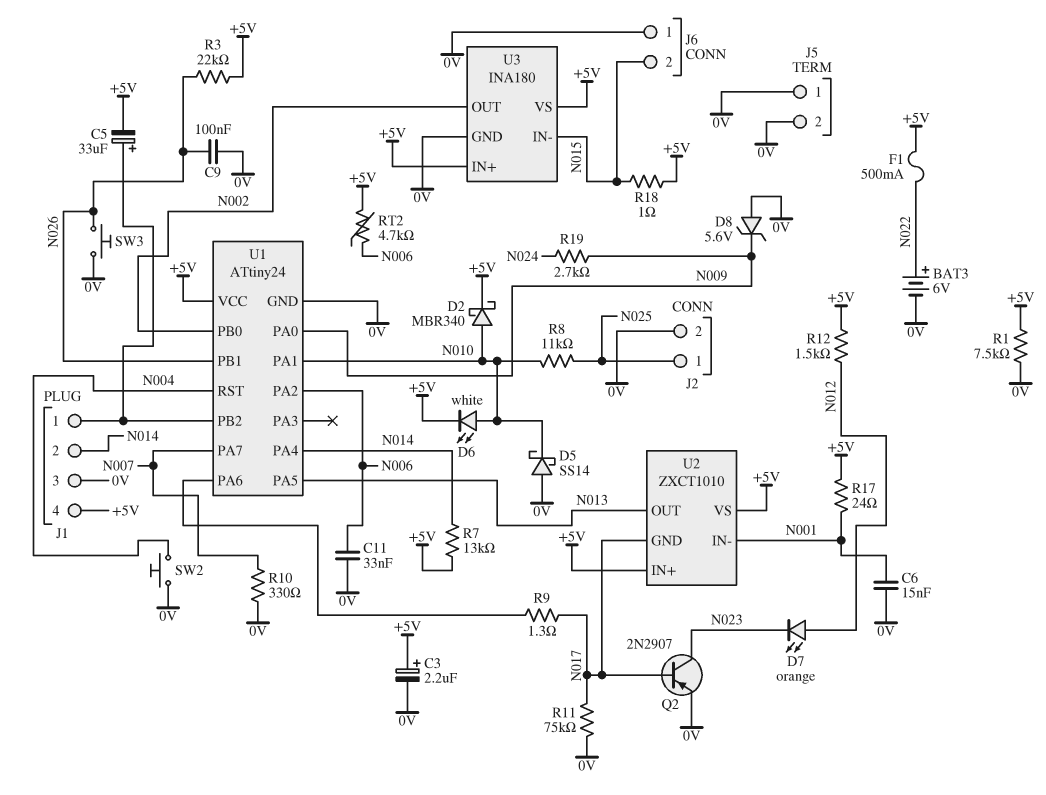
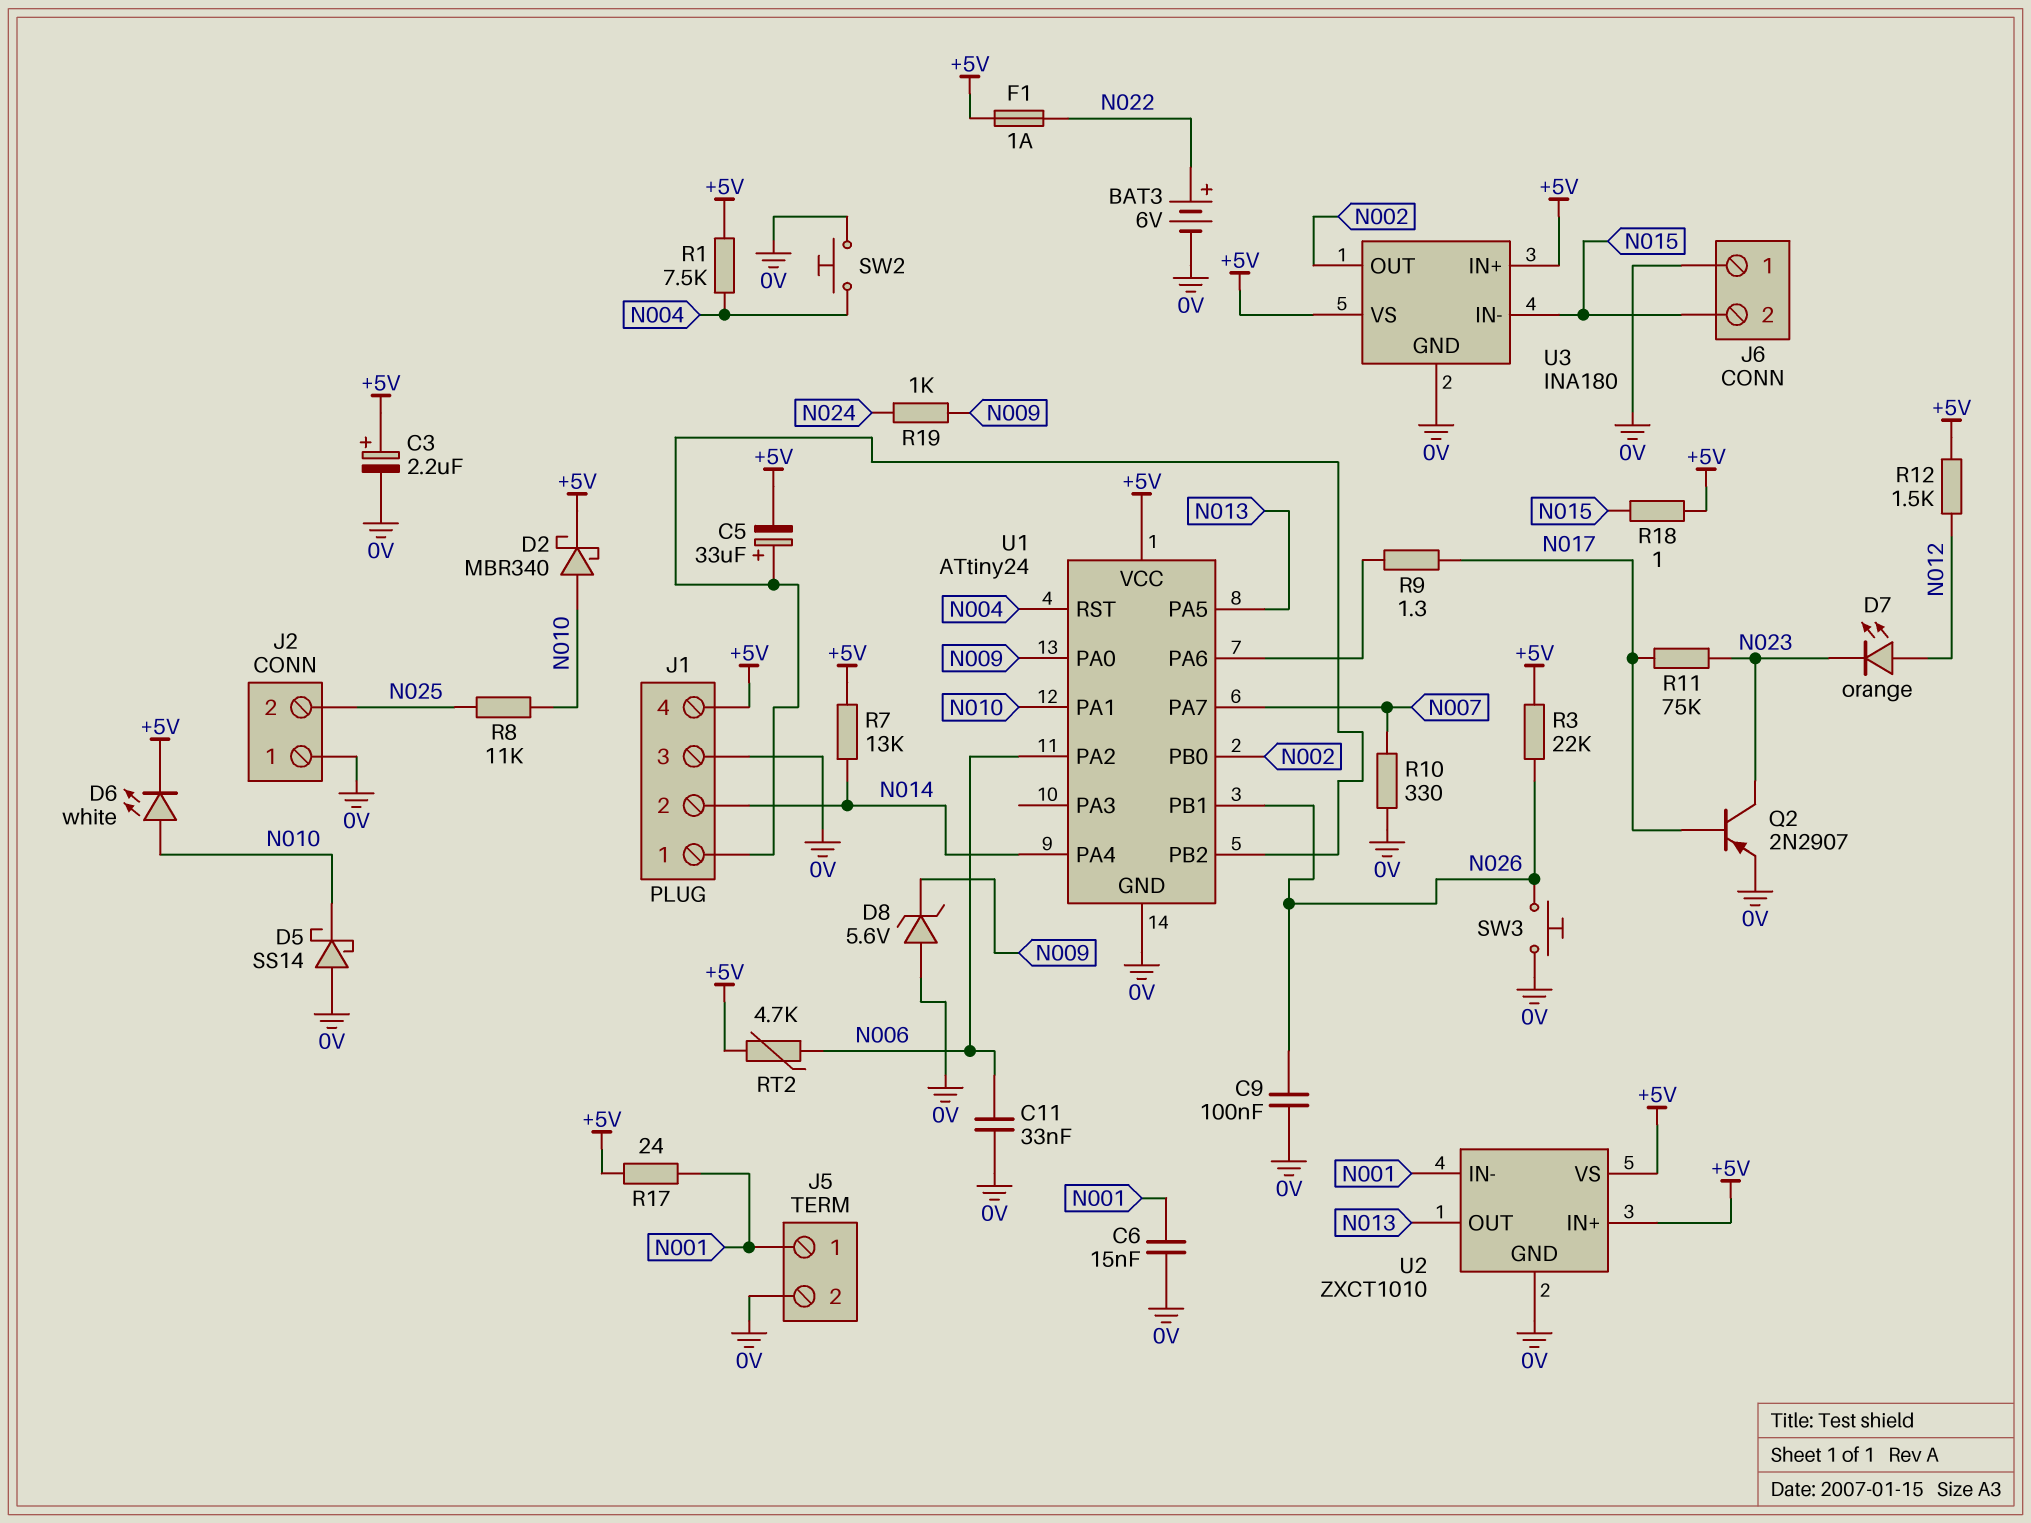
F1: 500mA (+5V, N022) -> 1A (+5V, N022)
J2 pin 1: N025 -> 0V
J2 pin 2: 0V -> N025
J5 pin 1: 0V -> N001
R1: 7.5k (+5V, 0V) -> 7.5k (+5V, N004)
R11: 75k (0V, N017) -> 75k (N017, N023)
R19: 2.7k (N009, N024) -> 1k (N009, N024)
U2 pin GND: N017 -> 0V

